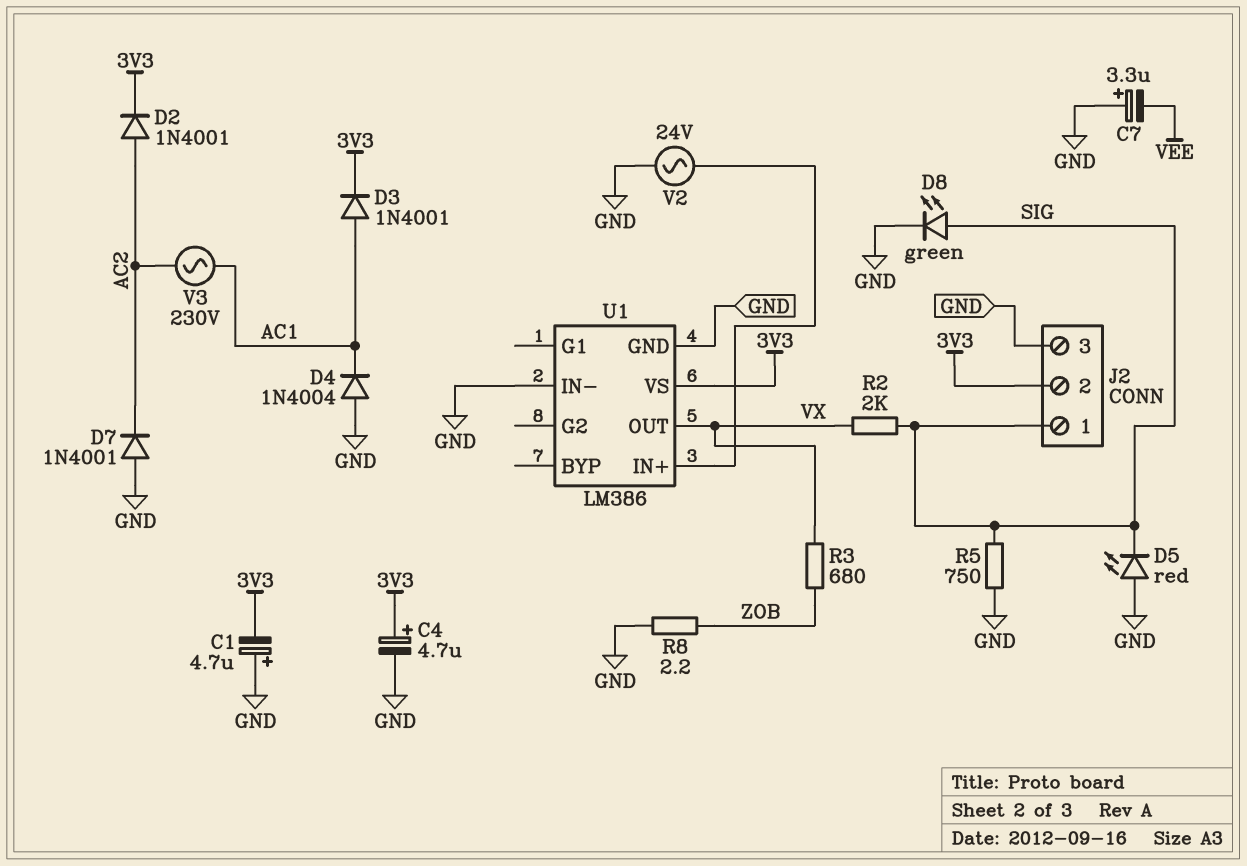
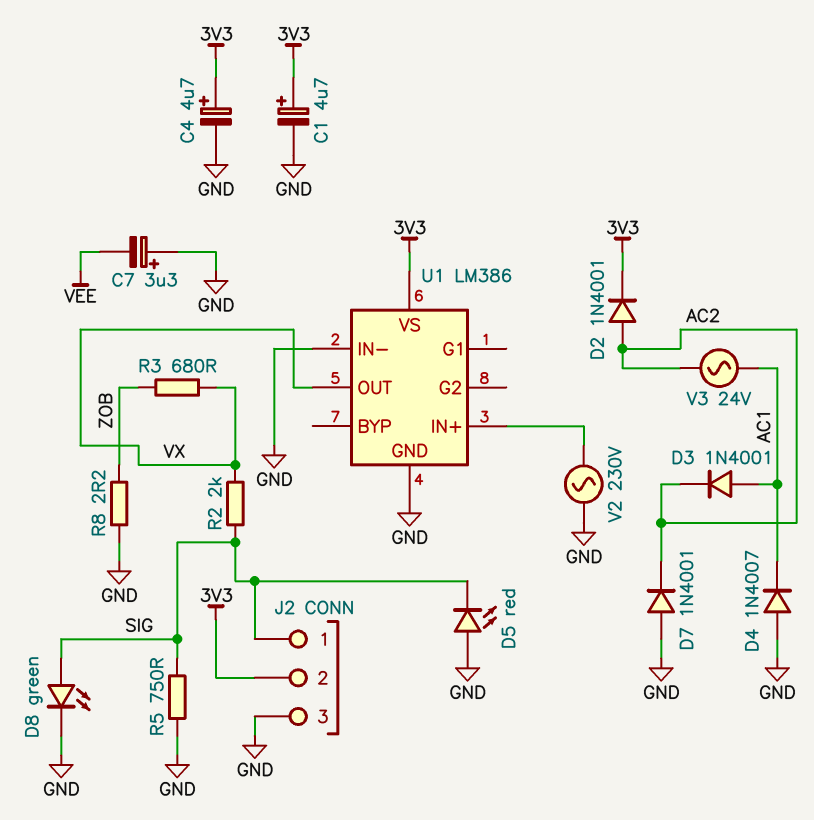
C1: 4.7uF (plus GND, minus 3V3) -> 4.7uF (plus 3V3, minus GND)
D3: diode 1N4001 (A AC1, K 3V3) -> diode 1N4001 (A AC1, K AC2)
D4: diode 1N4004 (A GND, K AC1) -> diode 1N4007 (A GND, K AC1)
V2: AC 24V (GND, U1/IN+) -> AC 230V (GND, U1/IN+)
V3: AC 230V (AC1, AC2) -> AC 24V (AC1, AC2)

